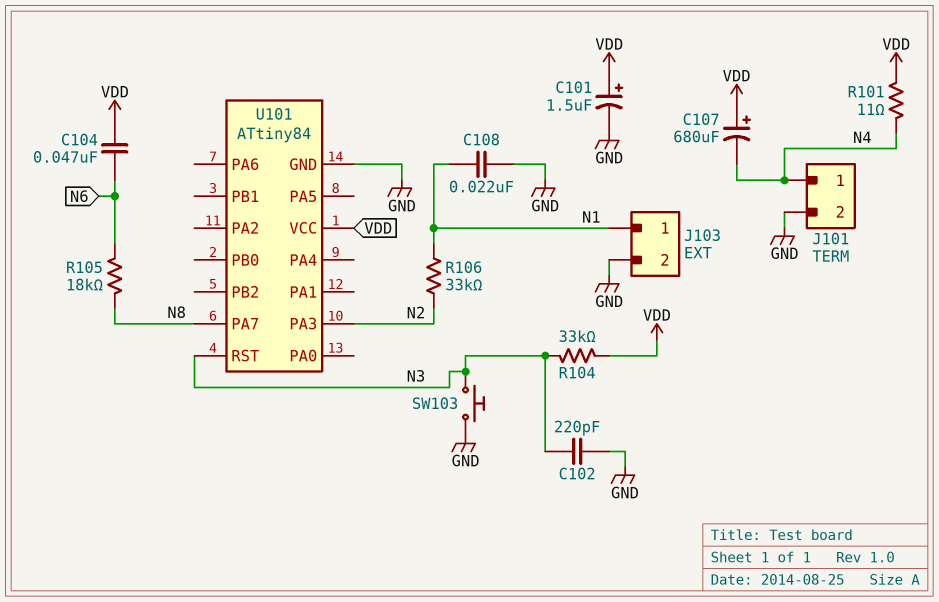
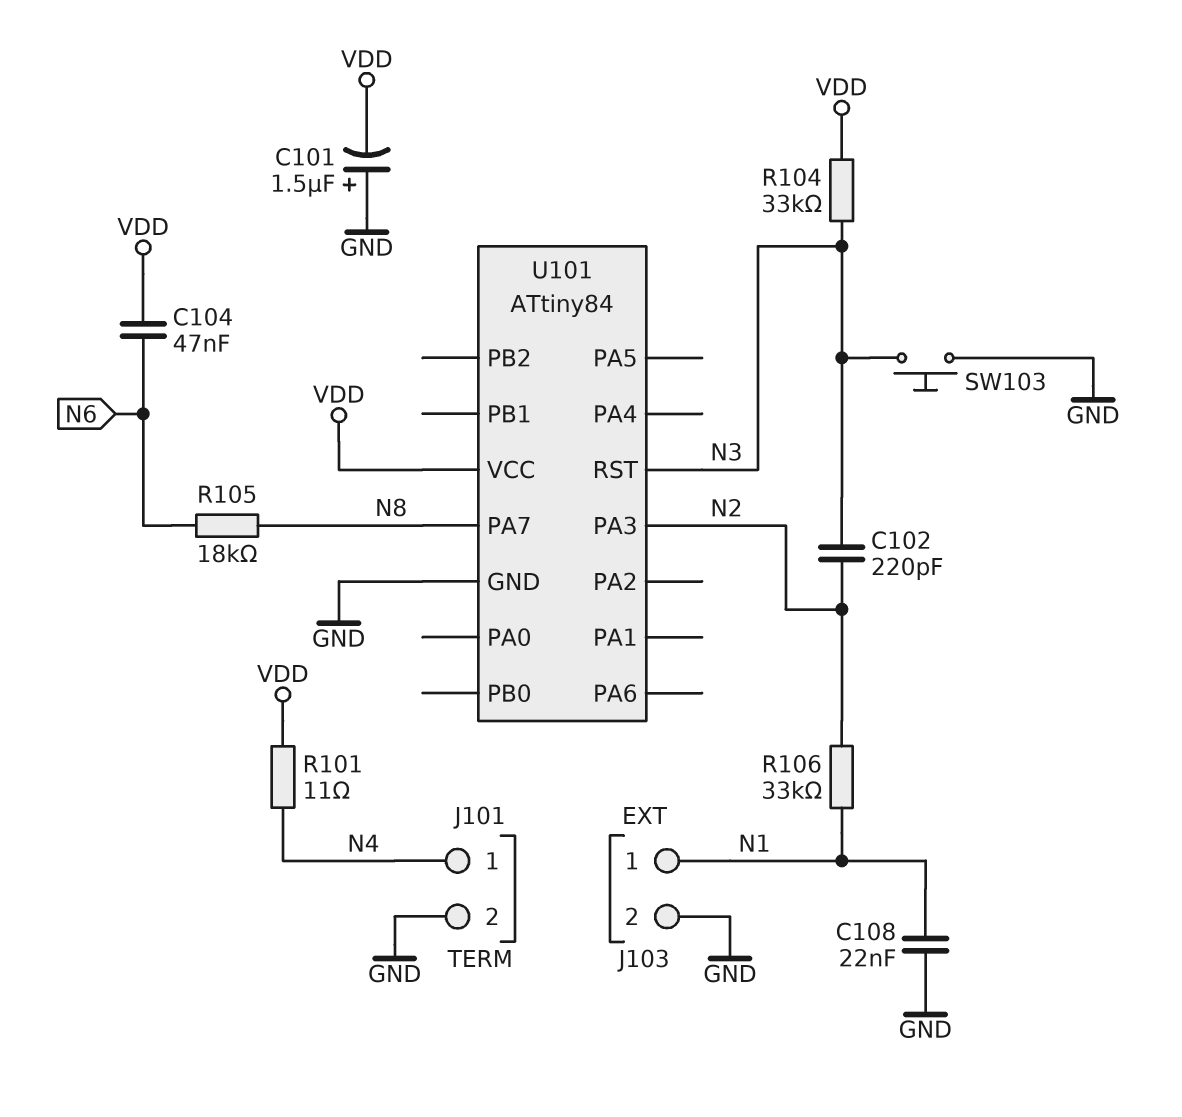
C101: 1.5uF (plus VDD, minus GND) -> 1.5uF (plus GND, minus VDD)
C102: 220pF (GND, N3) -> 220pF (N2, N3)
C107: 680uF (plus VDD, minus N4) -> none

